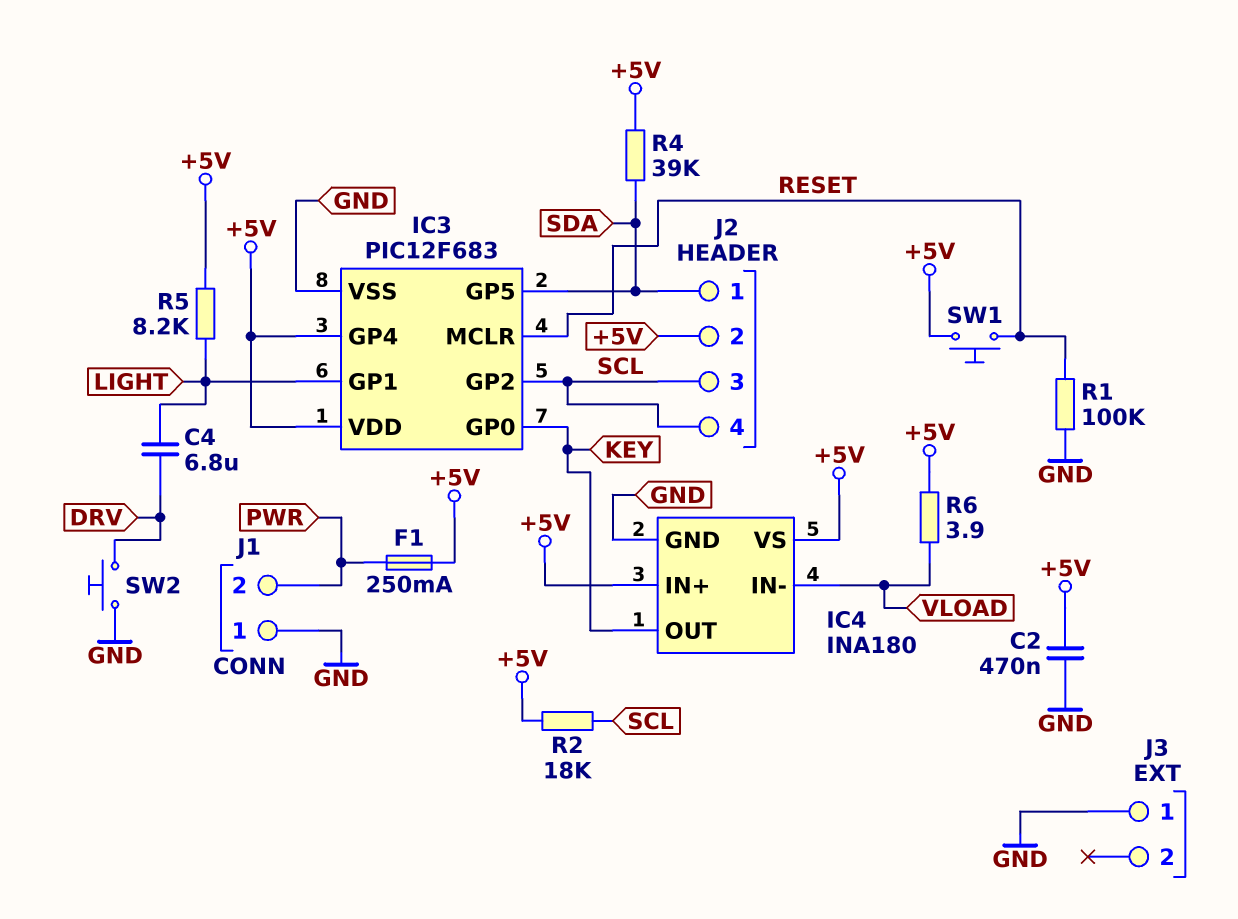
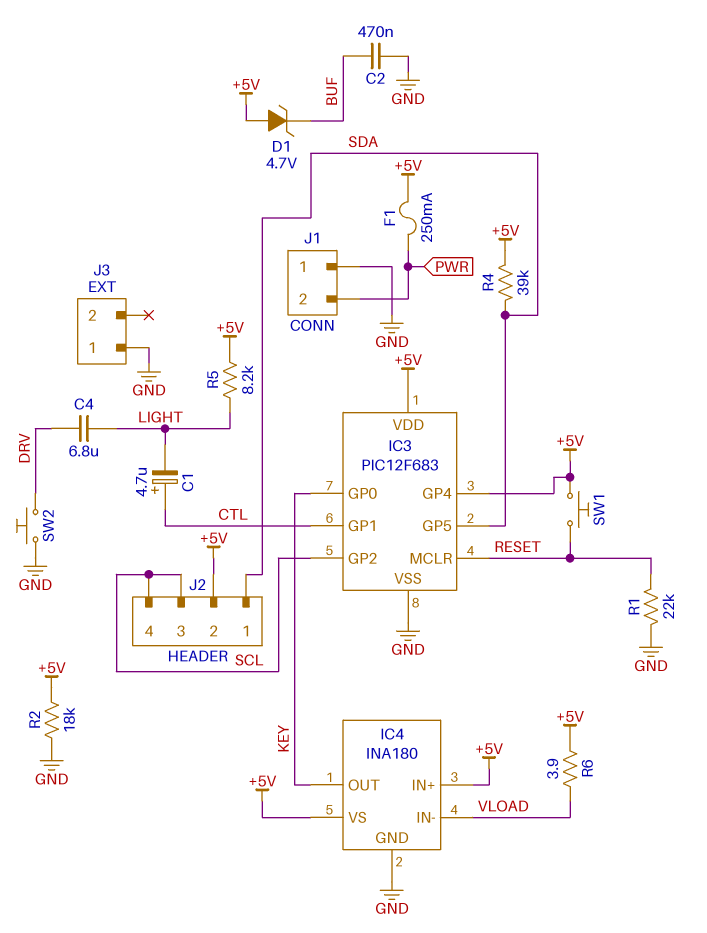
C1: none -> 4.7uF (plus CTL, minus LIGHT)
C2: 470nF (+5V, GND) -> 470nF (BUF, GND)
D1: none -> zener 4.7V (A +5V, K BUF)
IC3 pin GP1: LIGHT -> CTL
R1: 100k (GND, RESET) -> 22k (GND, RESET)
R2: 18k (+5V, SCL) -> 18k (+5V, GND)

